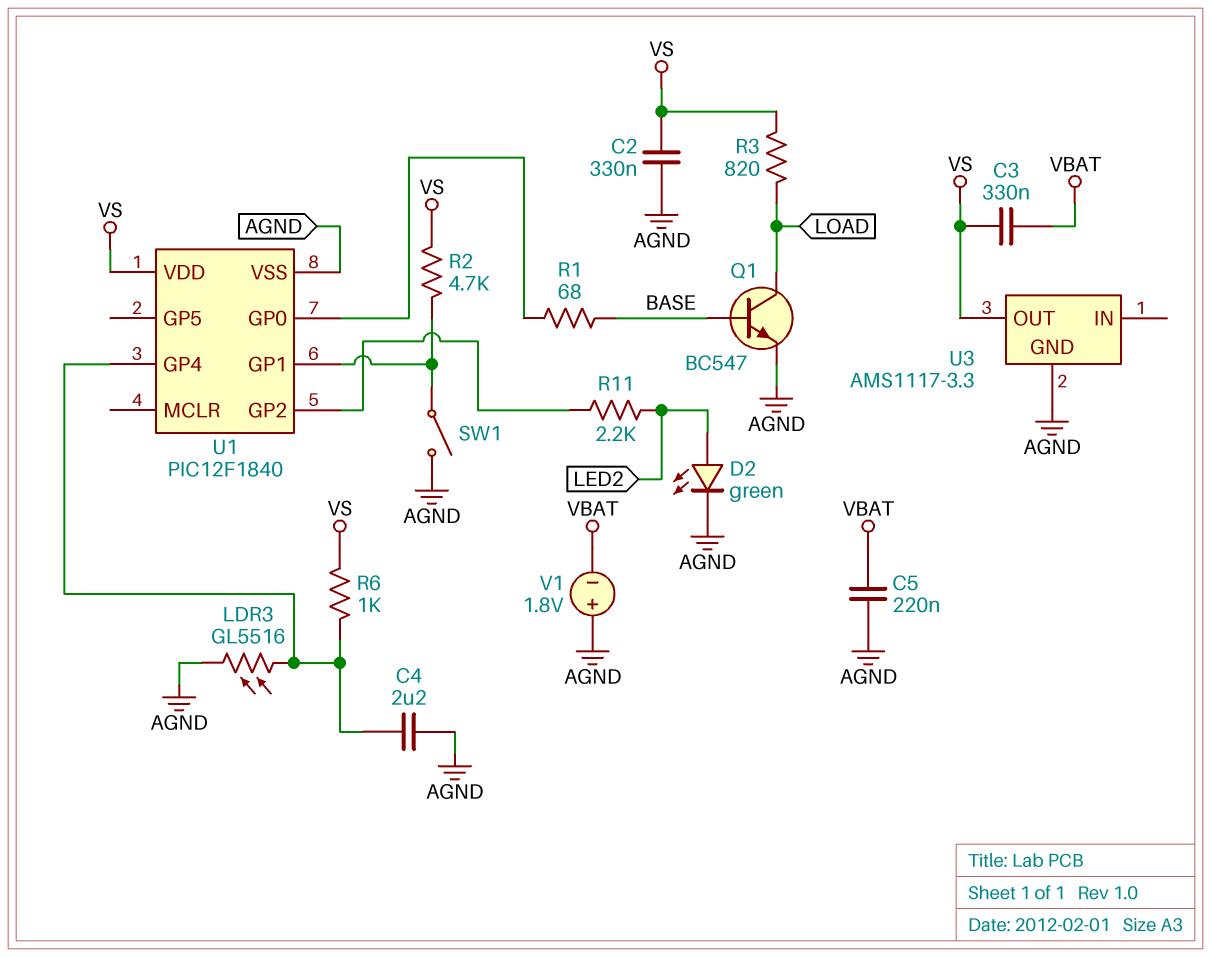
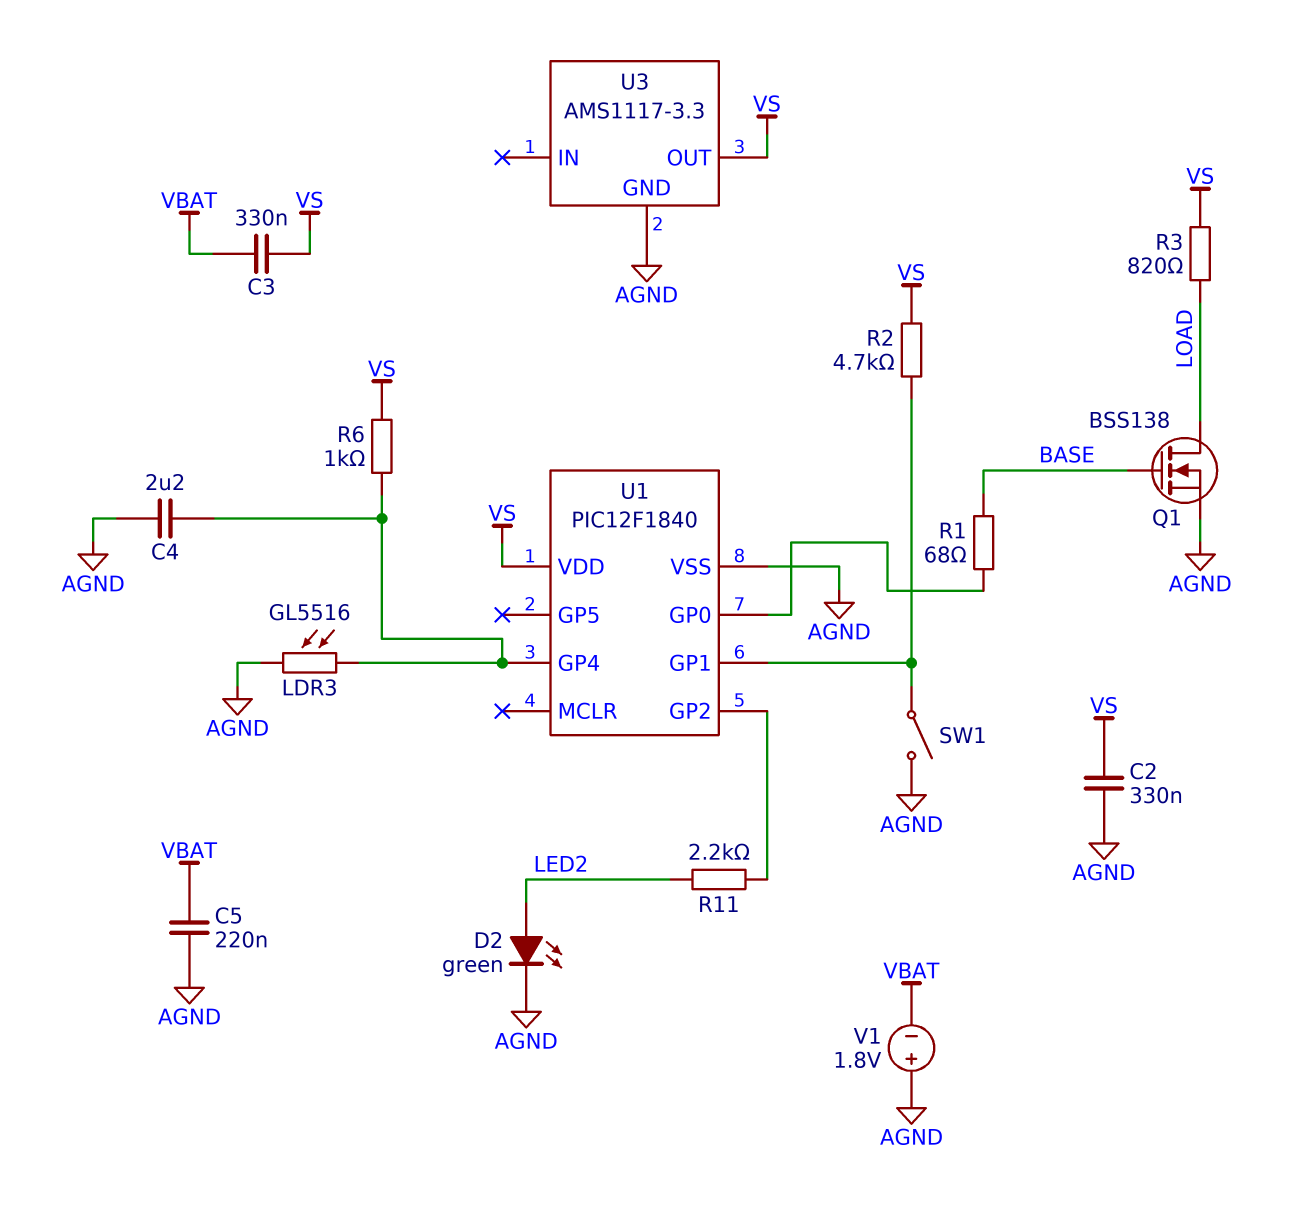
Q1: NPN BC547 (B BASE, C LOAD, E AGND) -> NMOS BSS138 (G BASE, D LOAD, S AGND)

